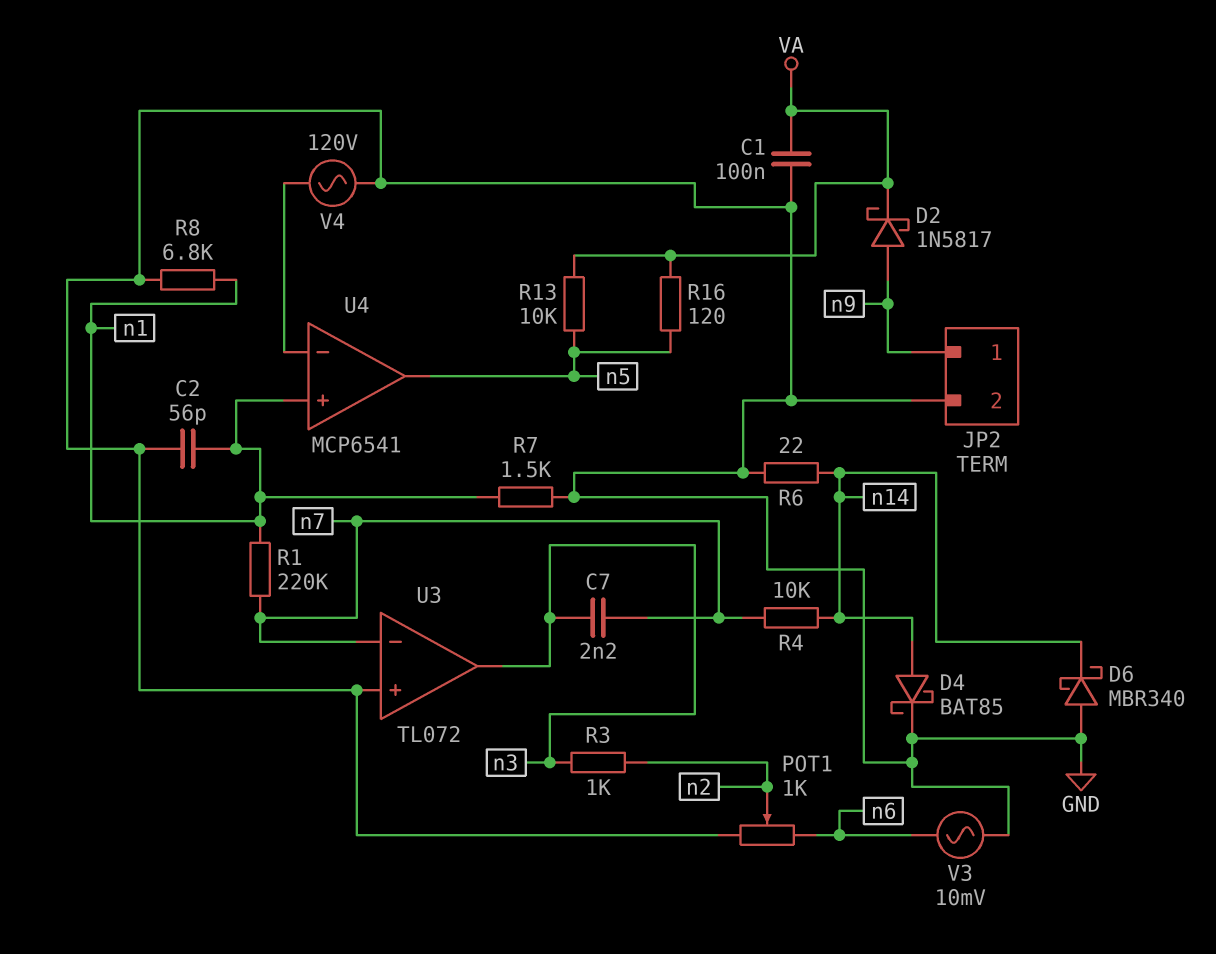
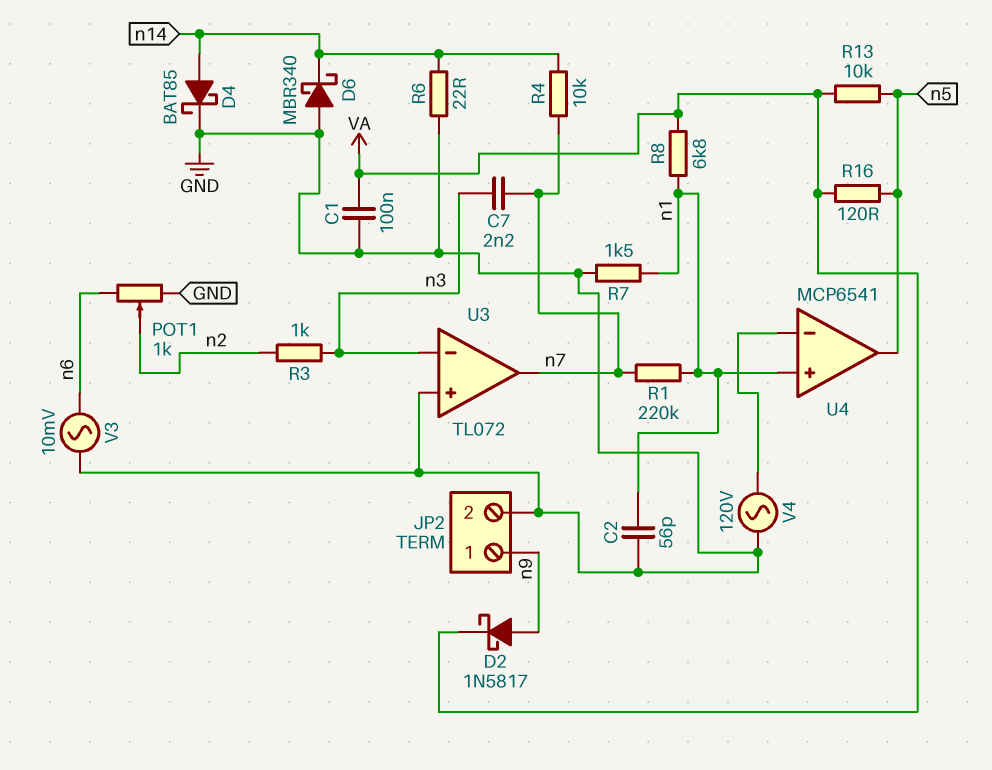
R8: 6.8k (GND, n1) -> 6.8k (VA, n1)
U3 pin in-: n7 -> n3
U3 pin out: n3 -> n7

